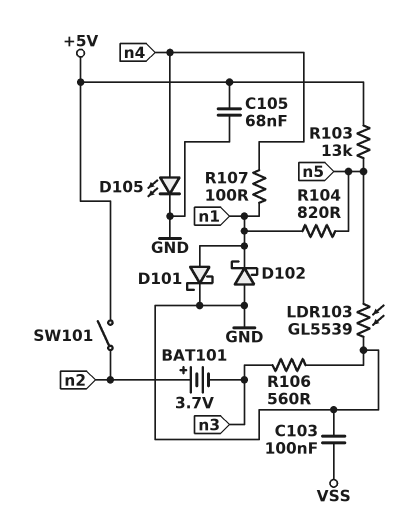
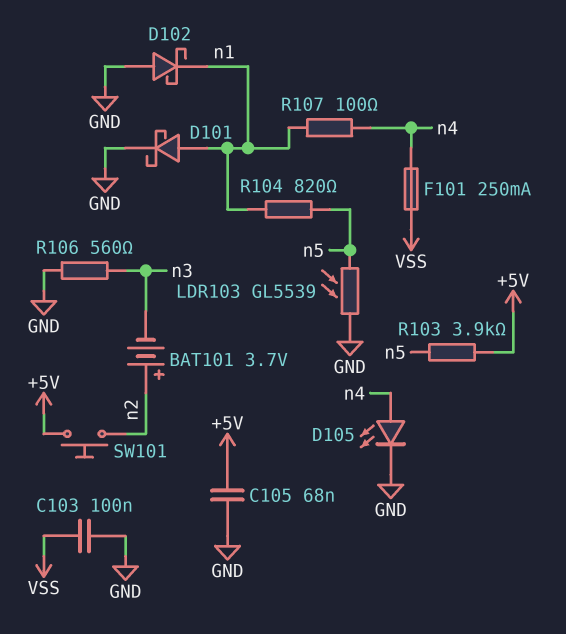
F101: none -> 250mA (VSS, n4)
R103: 13k (+5V, n5) -> 3.9k (+5V, n5)
SW101: switch (+5V, n2) -> button (+5V, n2)

